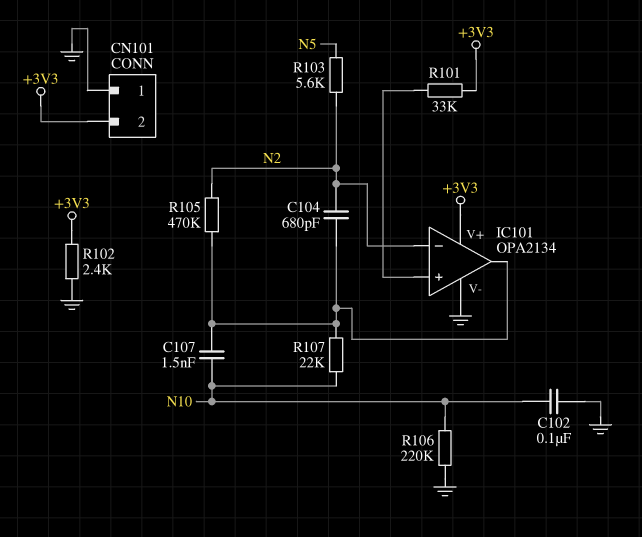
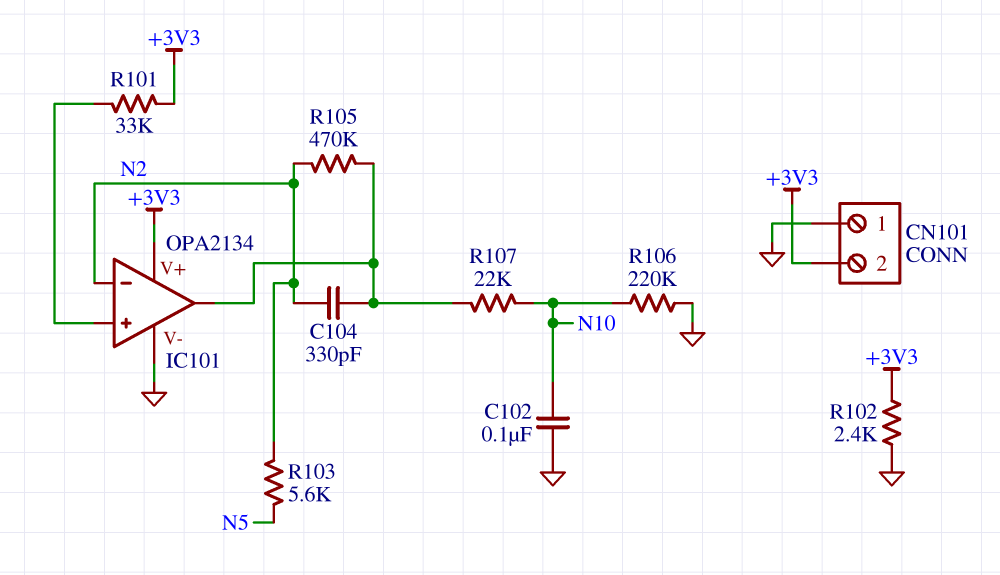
C104: 680pF (IC101/out, N2) -> 330pF (IC101/out, N2)
C107: 1.5nF (IC101/out, N10) -> none

